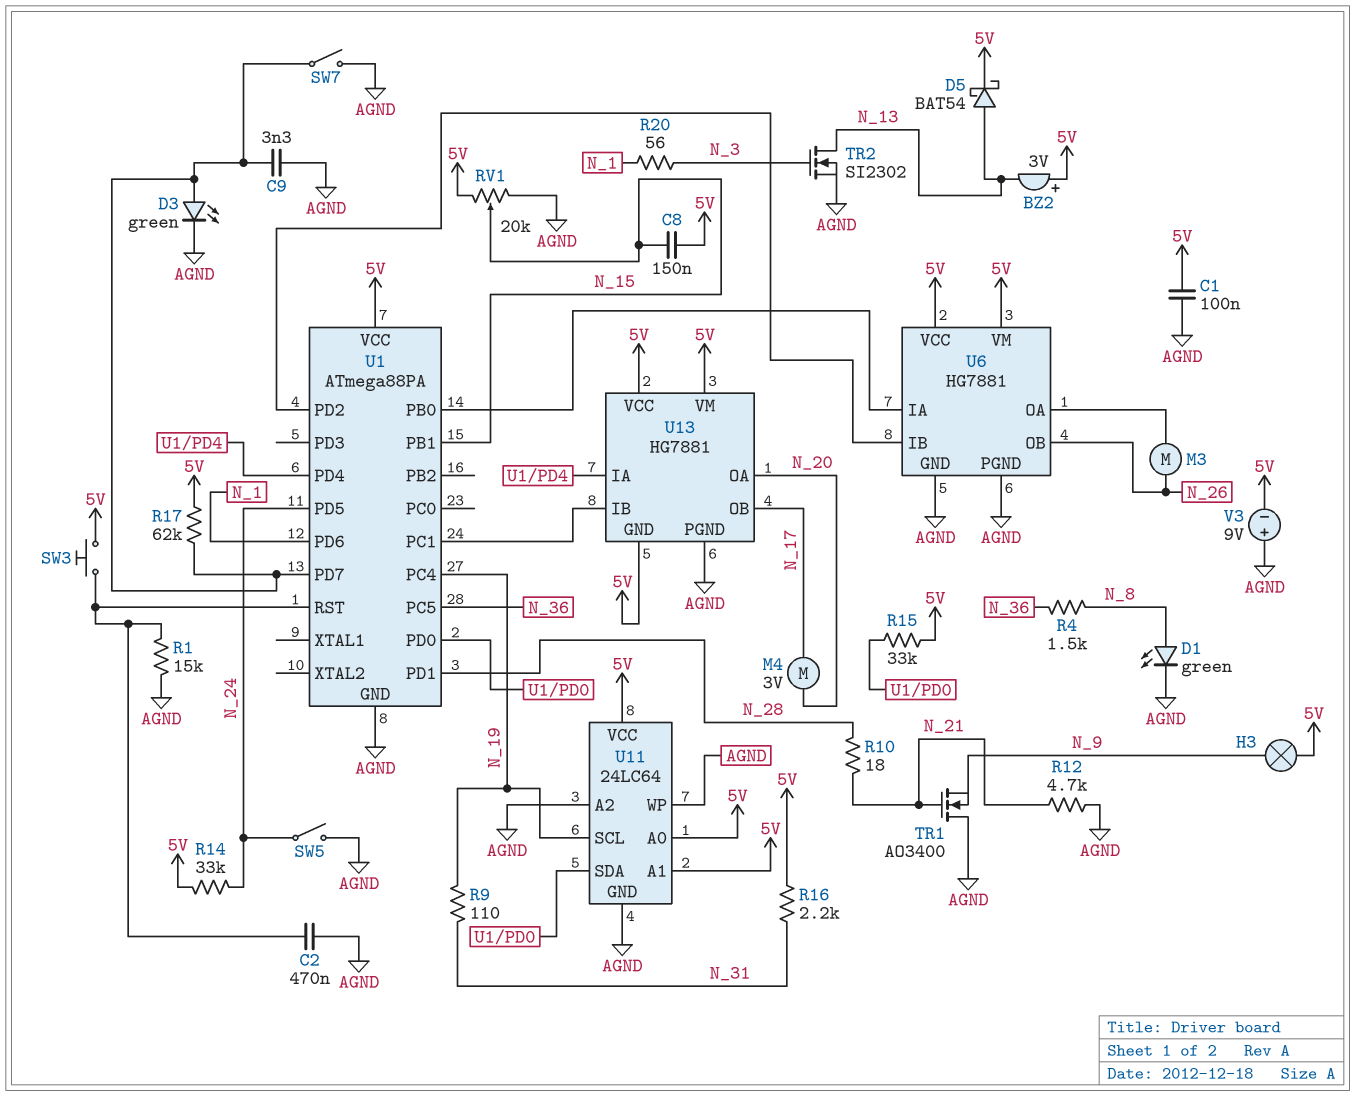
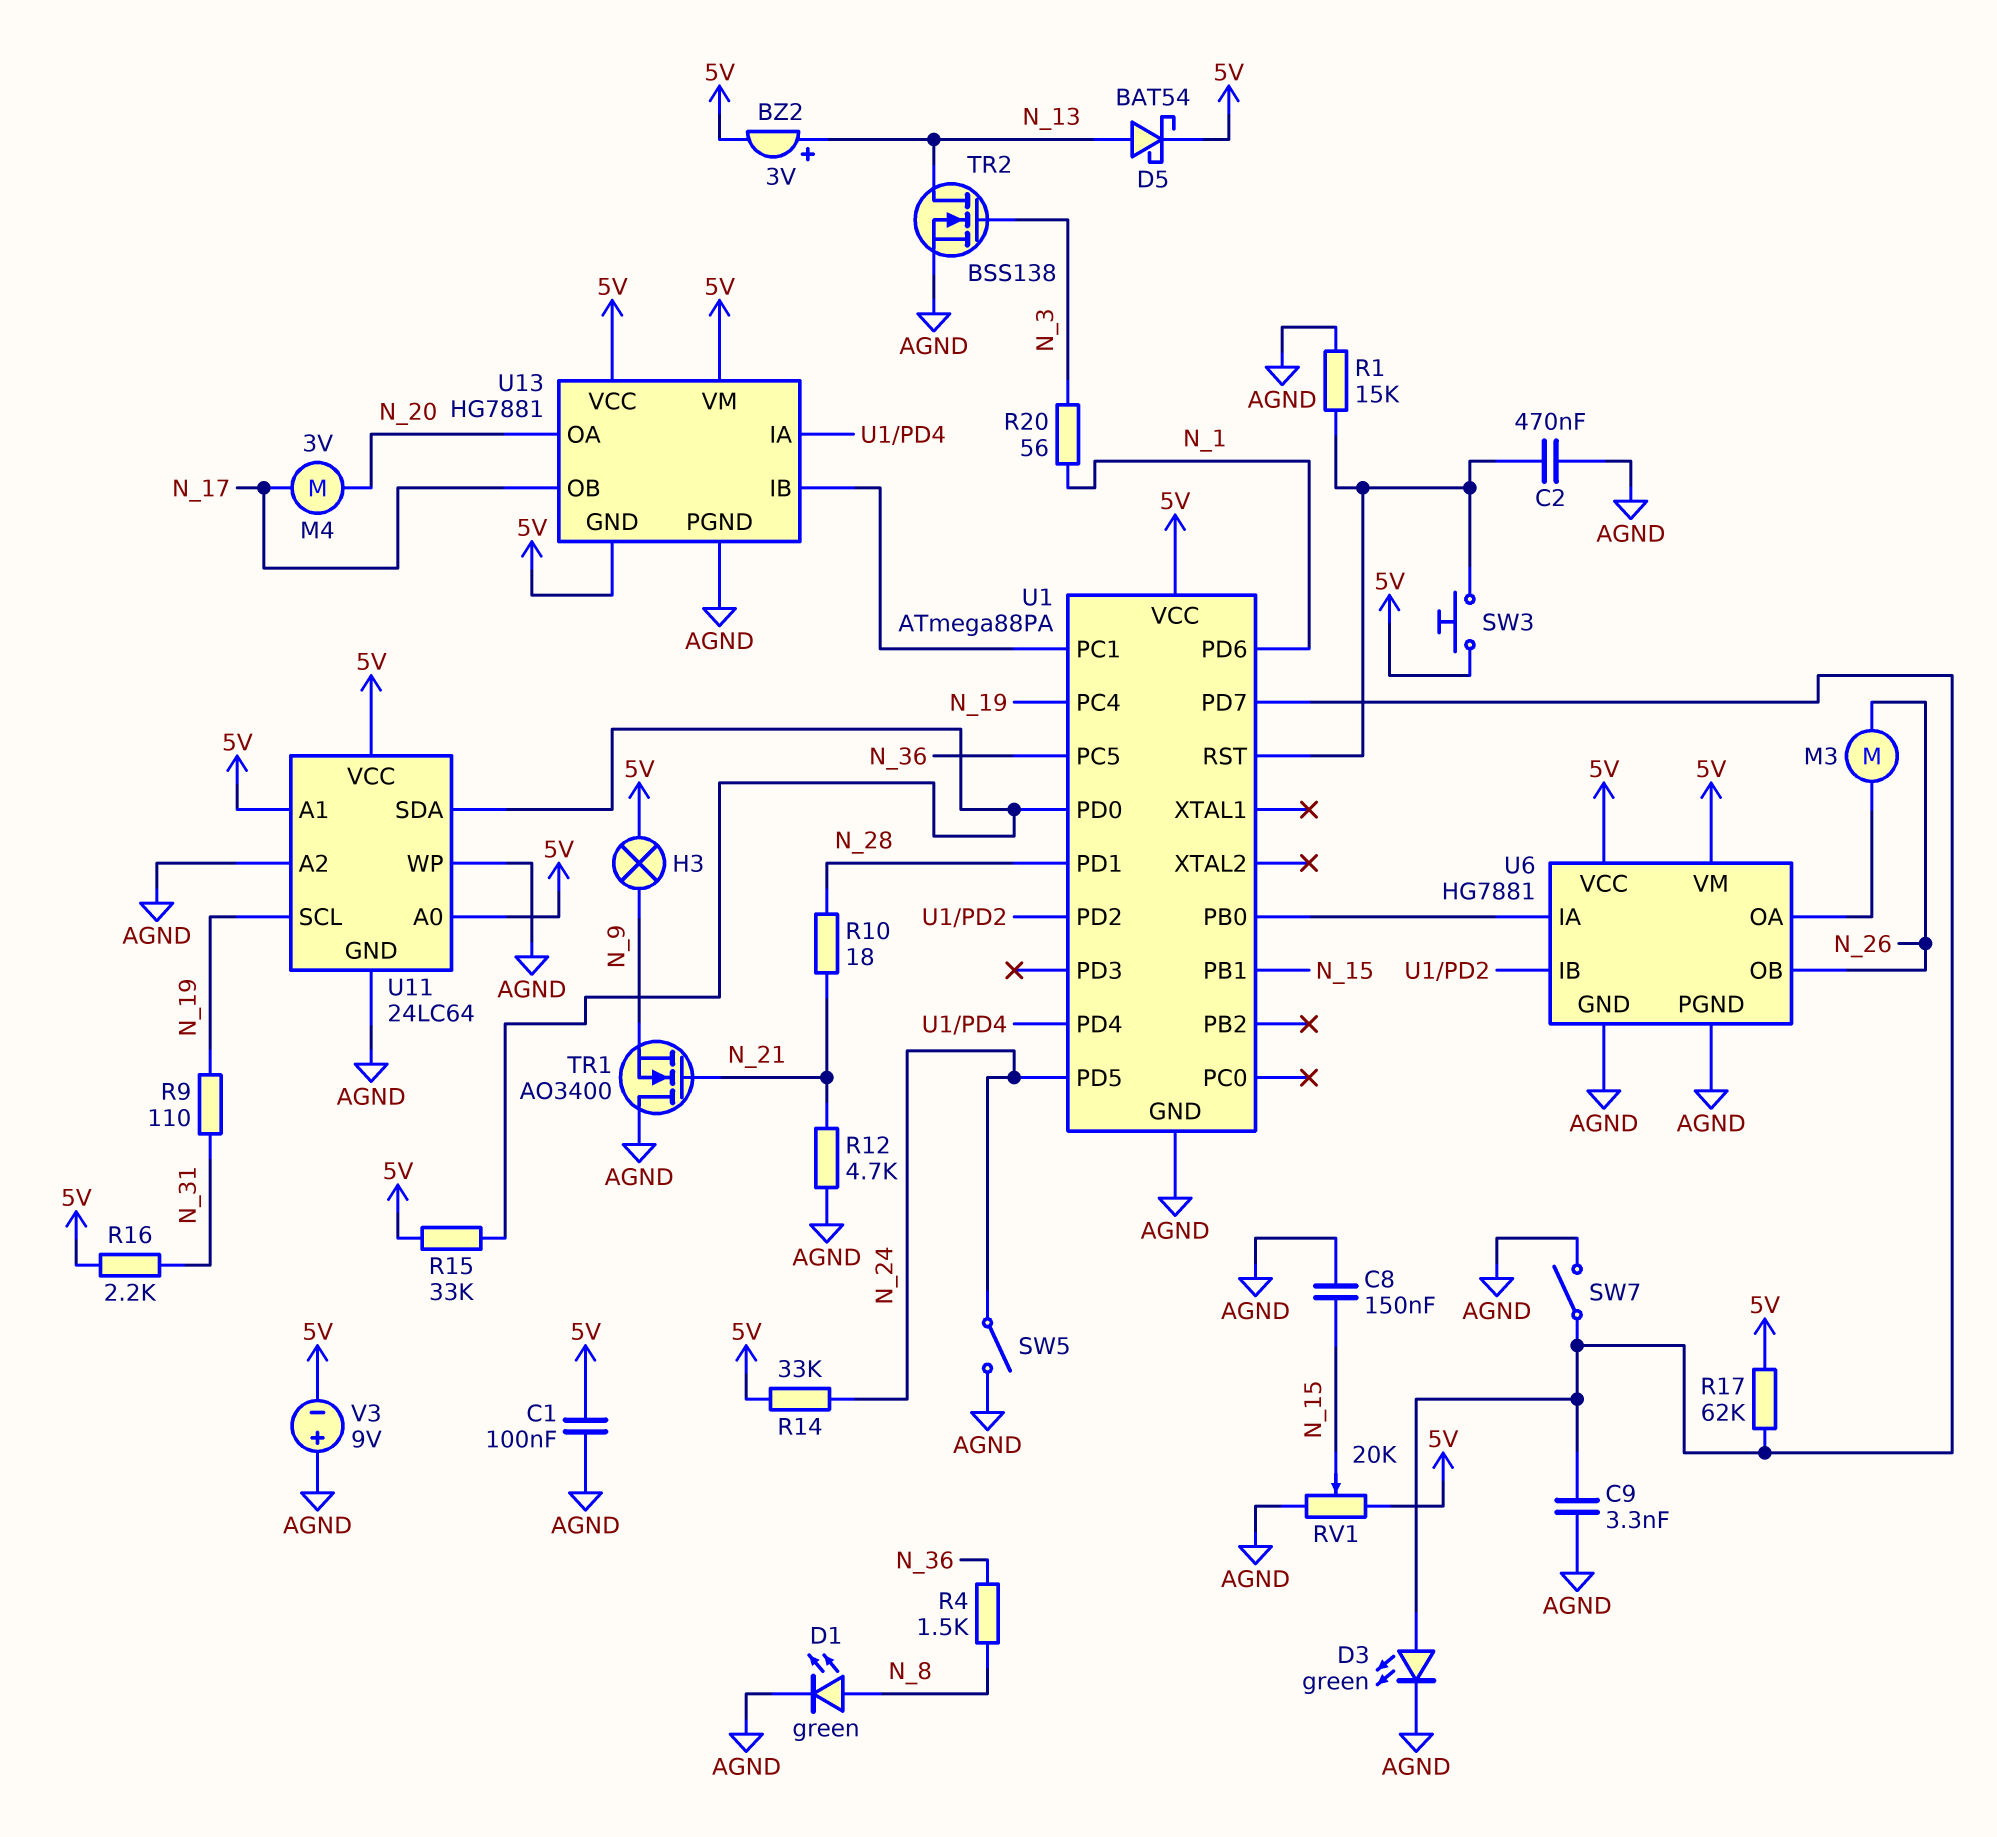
BZ2: buzzer 3V (plus 5V, minus N_13) -> buzzer 3V (plus N_13, minus 5V)
C8: 150nF (5V, N_15) -> 150nF (AGND, N_15)
TR2: NMOS SI2302 (G N_3, D N_13, S AGND) -> NMOS BSS138 (G N_3, D N_13, S AGND)

